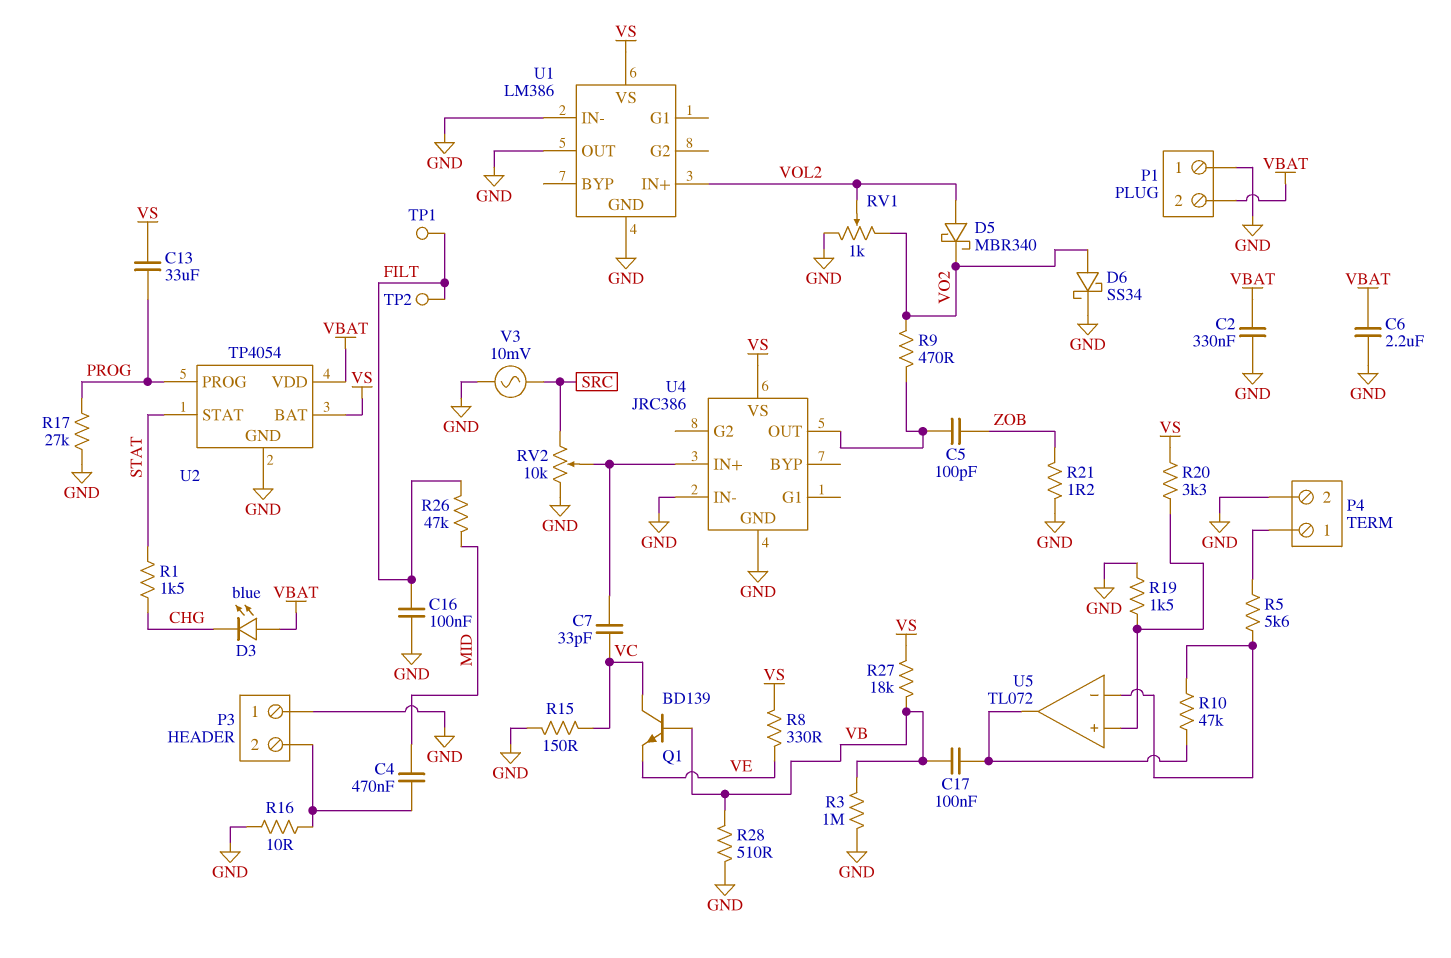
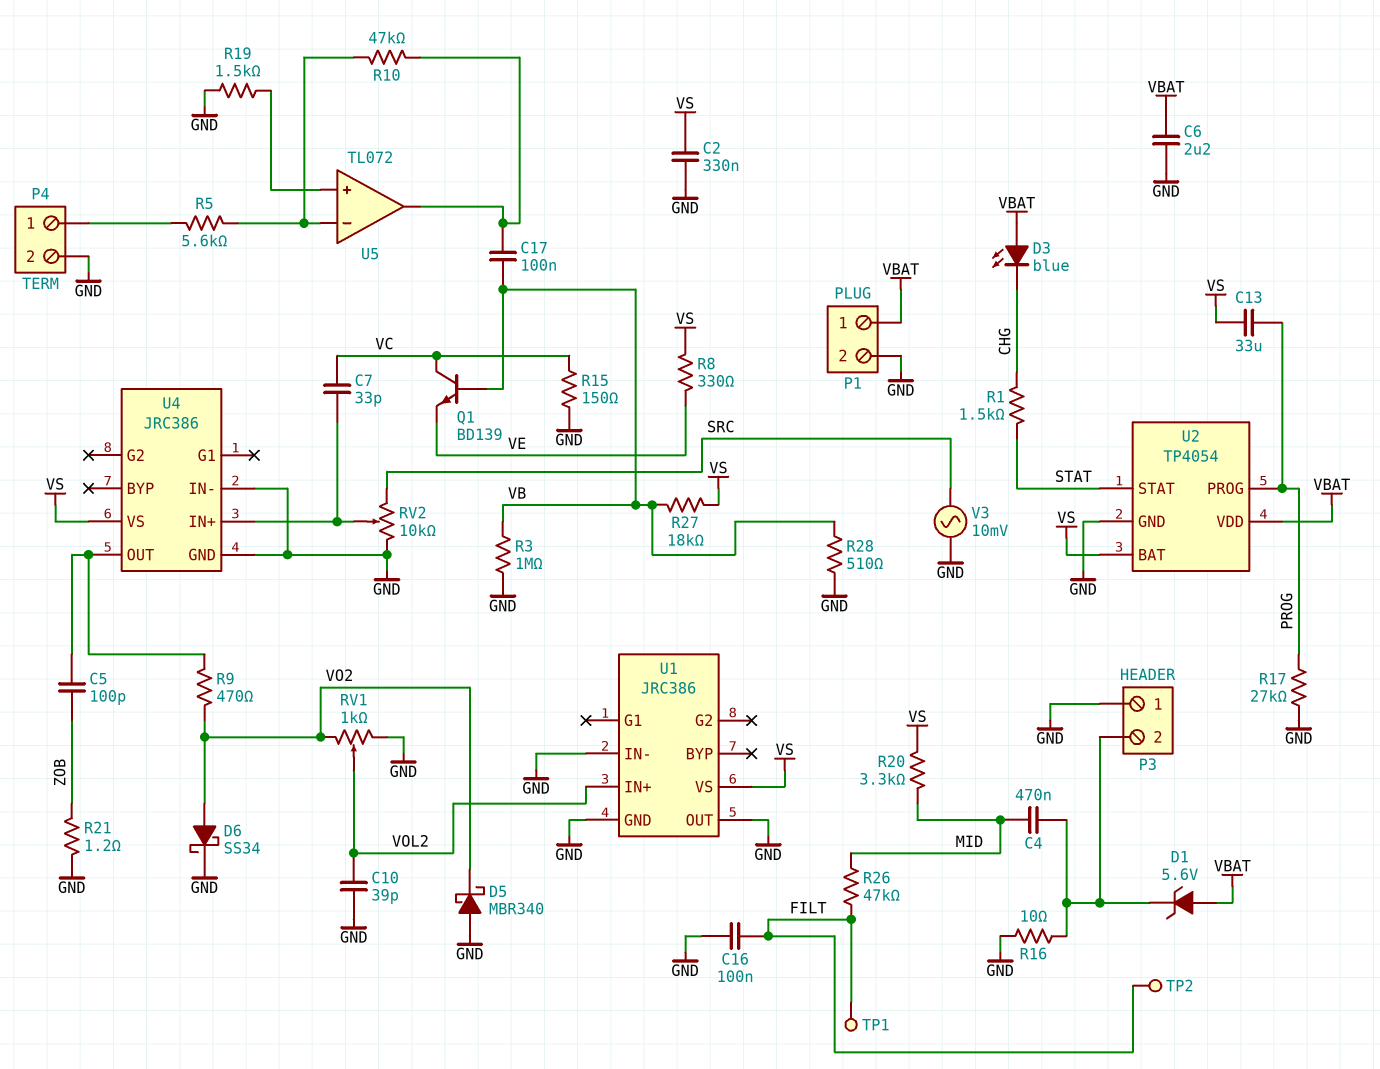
C2: 330nF (GND, VBAT) -> 330nF (GND, VS)
C10: none -> 39pF (GND, VOL2)
D1: none -> zener 5.6V (A VBAT, K P3/2)
D5: schottky MBR340 (A VOL2, K VO2) -> schottky MBR340 (A GND, K VO2)
P1 pin 1: GND -> VBAT
P1 pin 2: VBAT -> GND
R20: 3.3k (U5/in+, VS) -> 3.3k (MID, VS)
U1: LM386 -> JRC386

